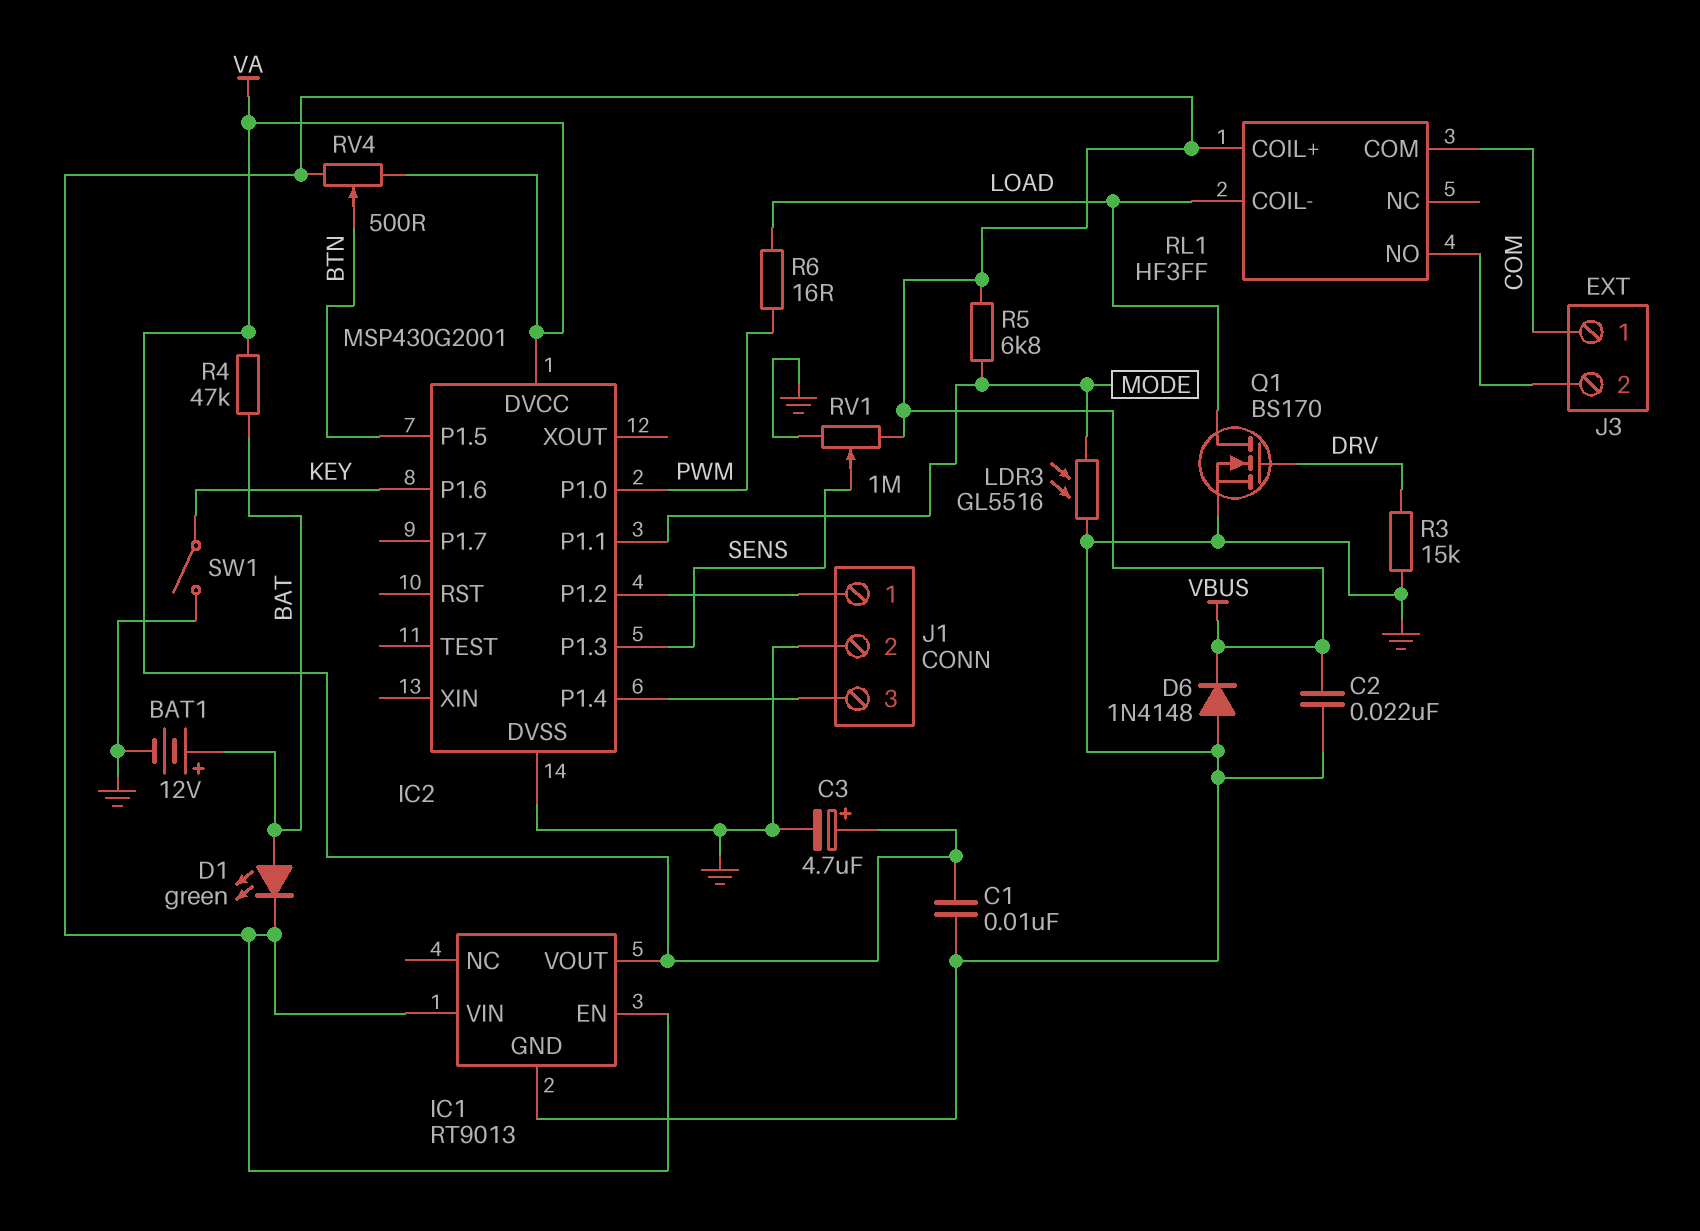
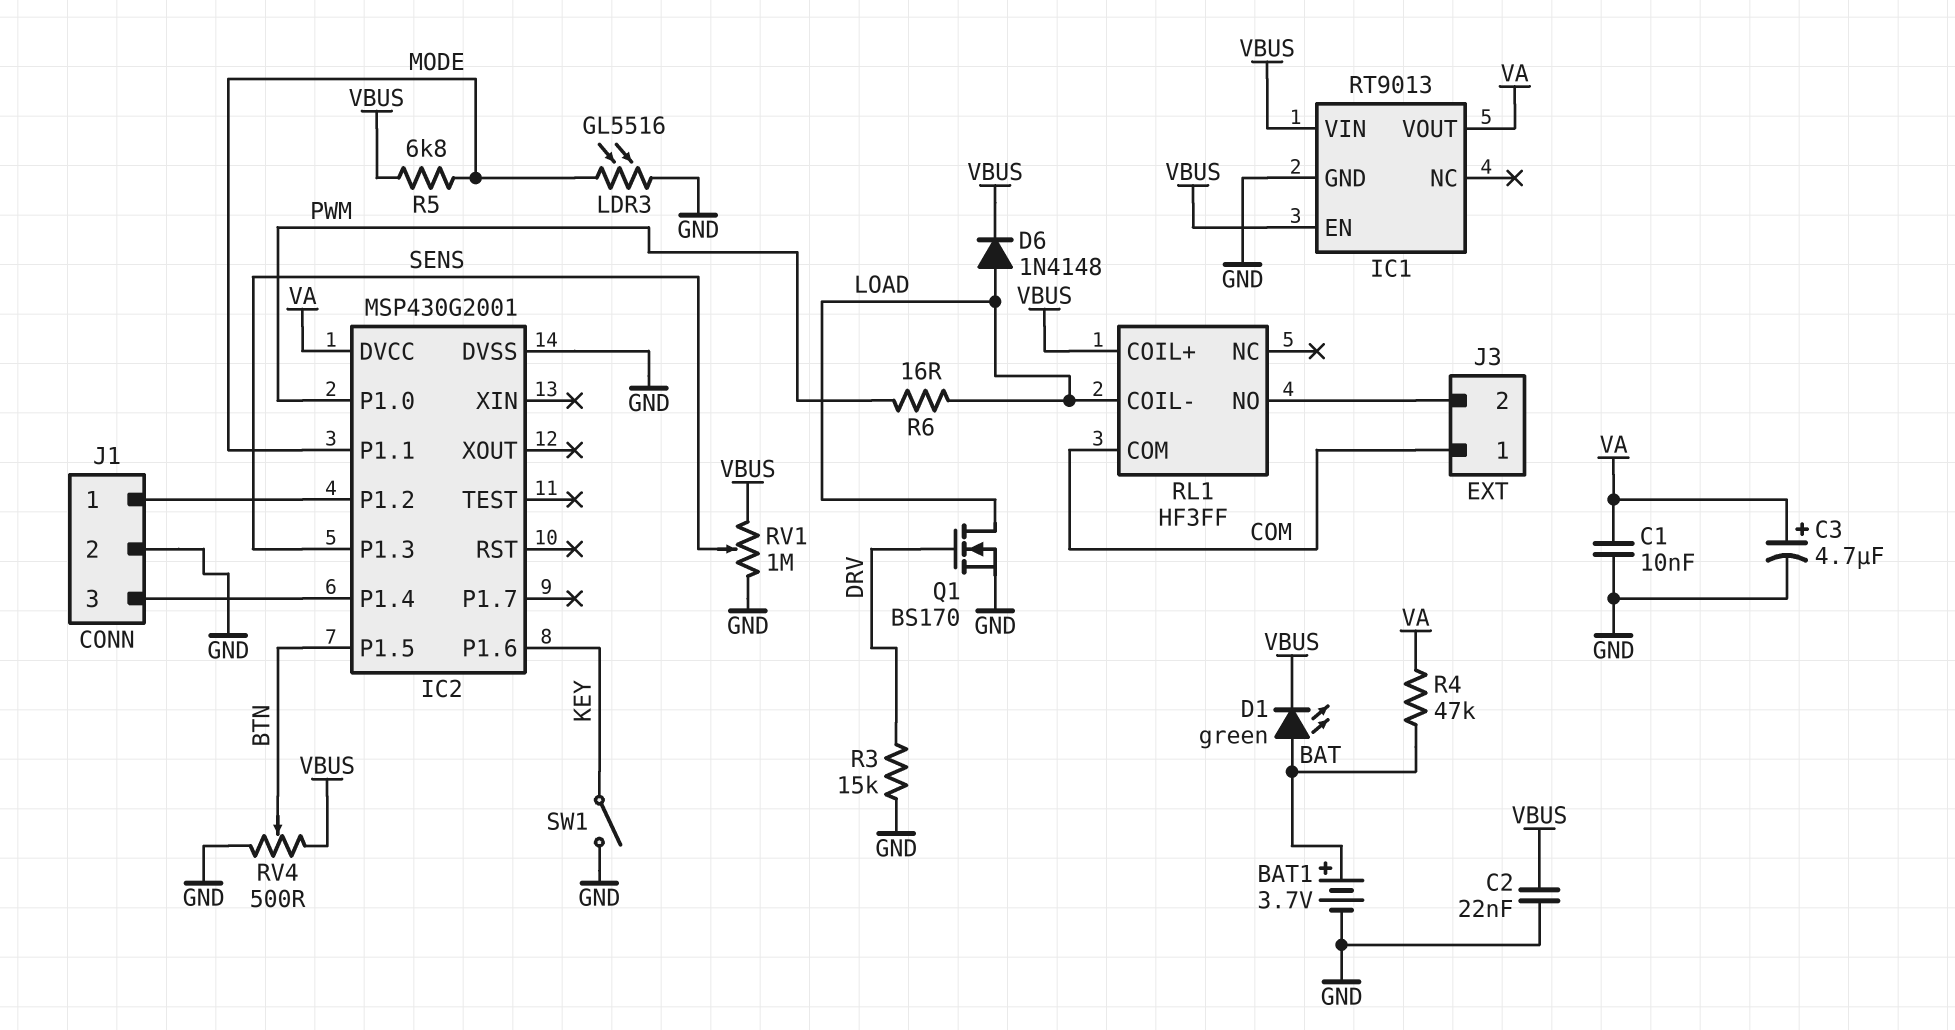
BAT1: 12V (plus BAT, minus GND) -> 3.7V (plus BAT, minus GND)
D6: diode 1N4148 (A GND, K VBUS) -> diode 1N4148 (A LOAD, K VBUS)
RV4: 500 (VA, VBUS, wiper BTN) -> 500 (GND, VBUS, wiper BTN)

